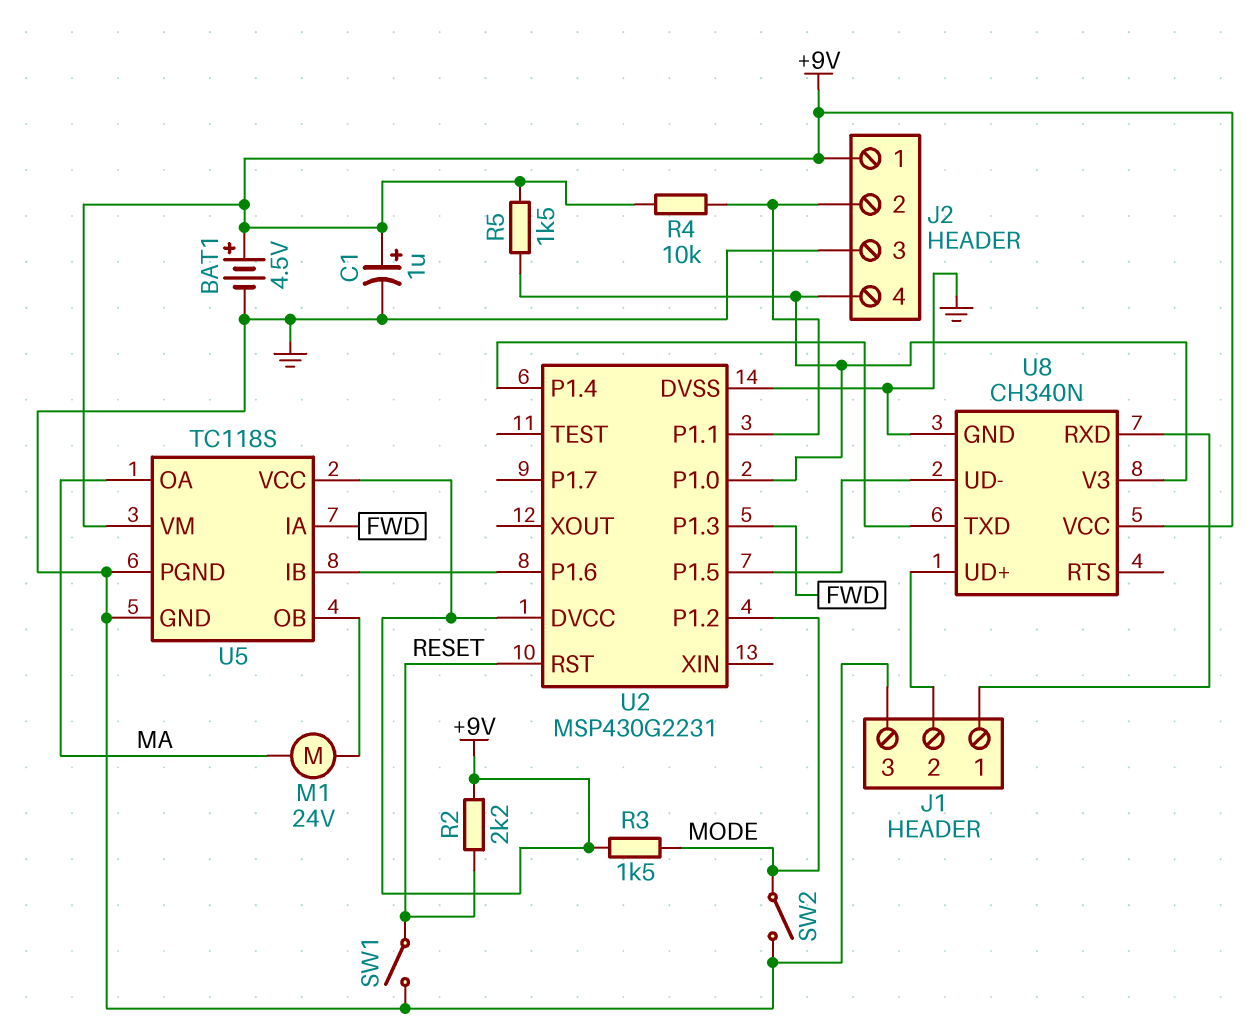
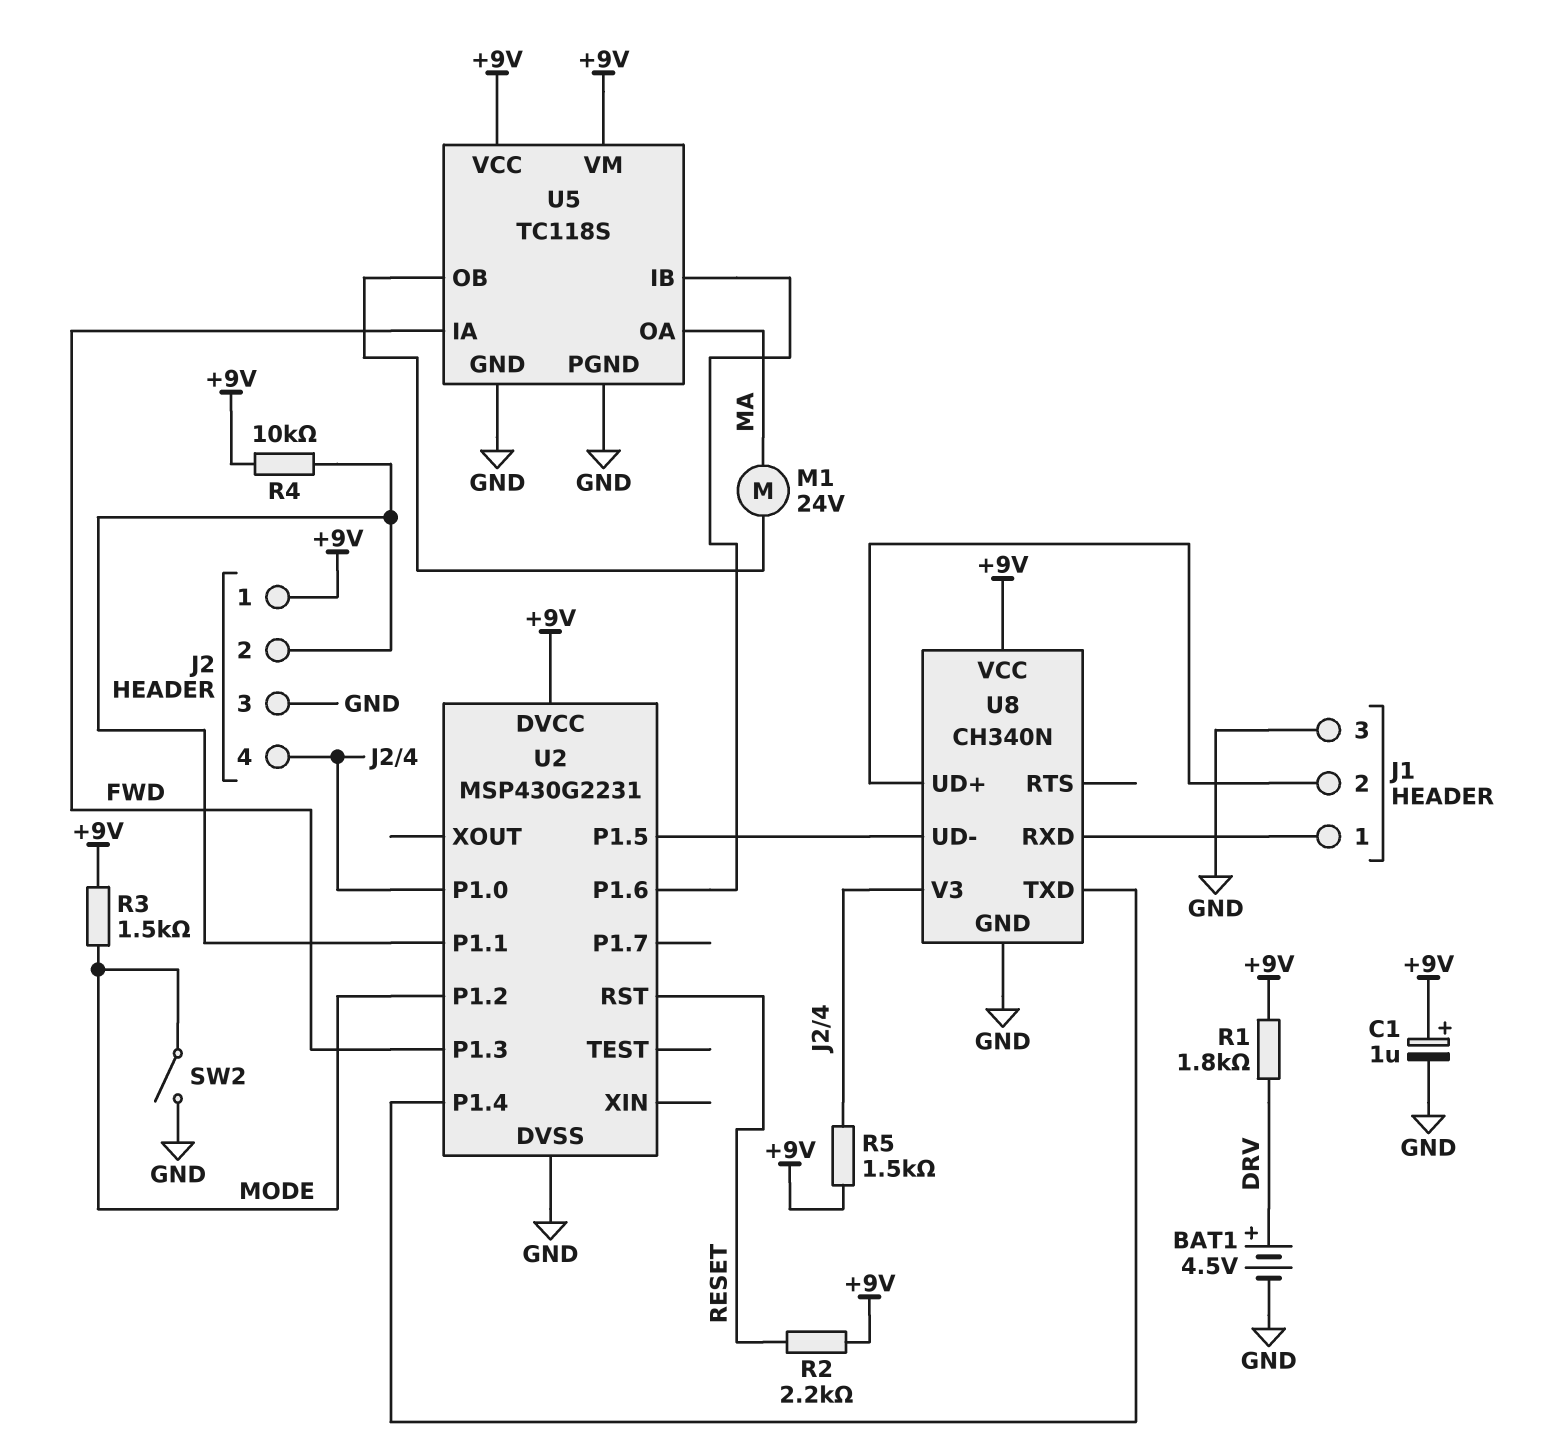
BAT1: 4.5V (plus +9V, minus GND) -> 4.5V (plus DRV, minus GND)
R1: none -> 1.8k (+9V, DRV)
SW1: switch (GND, RESET) -> none

